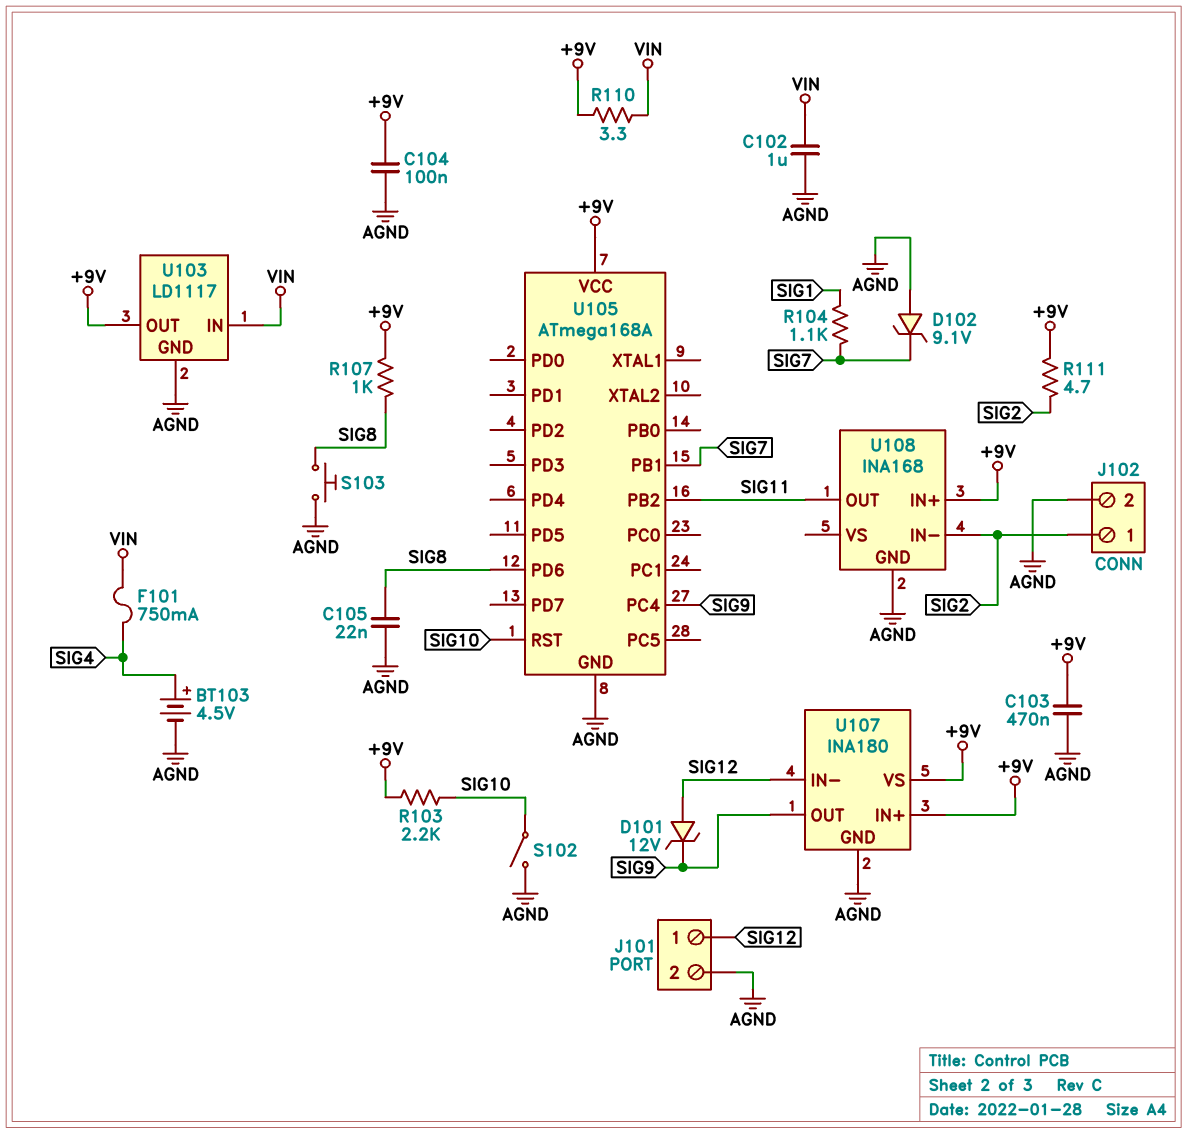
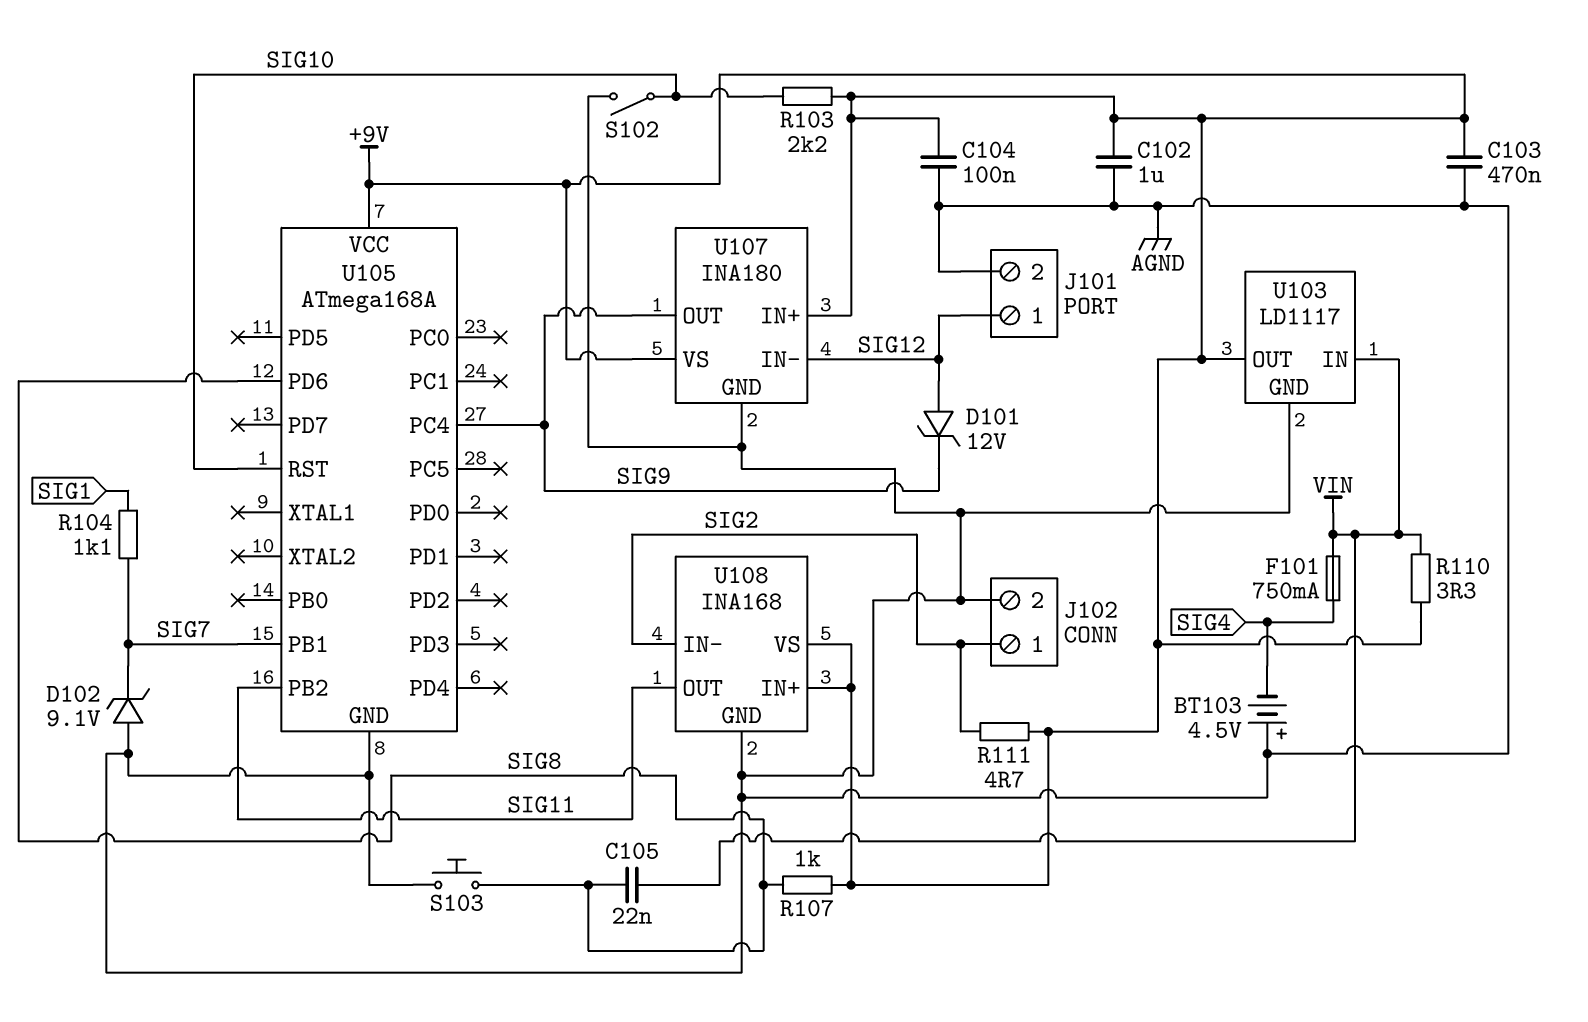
BT103: 4.5V (plus SIG4, minus AGND) -> 4.5V (plus AGND, minus SIG4)
C102: 1uF (AGND, VIN) -> 1uF (+9V, AGND)
C105: 22nF (AGND, SIG8) -> 22nF (SIG8, VIN)
U108 pin VS: none -> +9V

